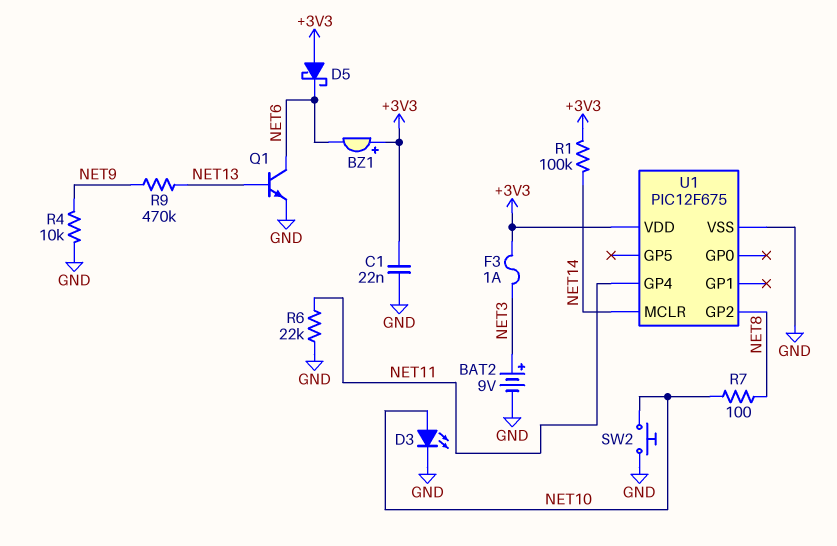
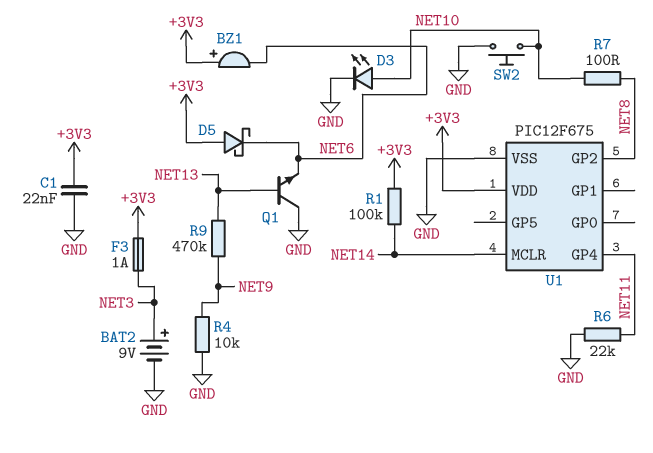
Q1: NPN (B NET13, C NET6, E GND) -> NPN (B NET13, C GND, E NET6)

